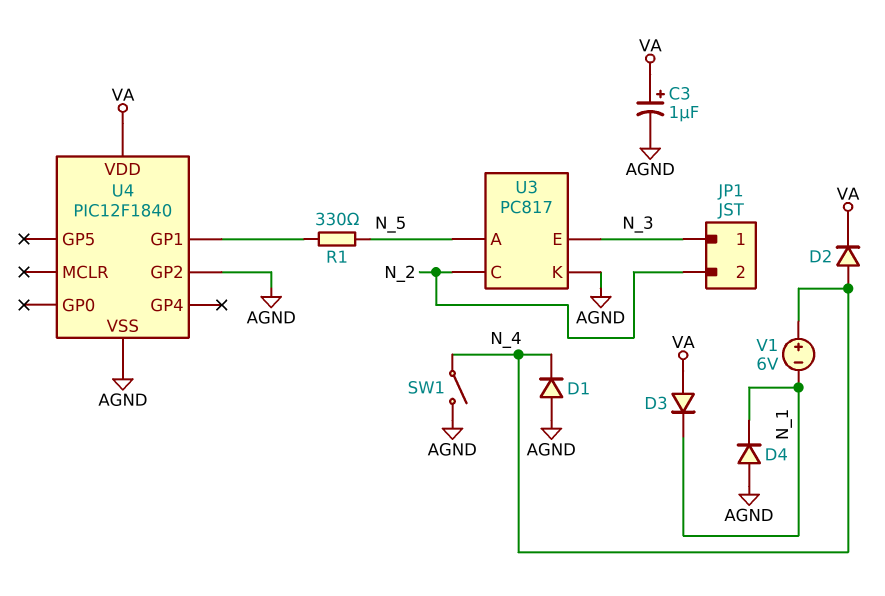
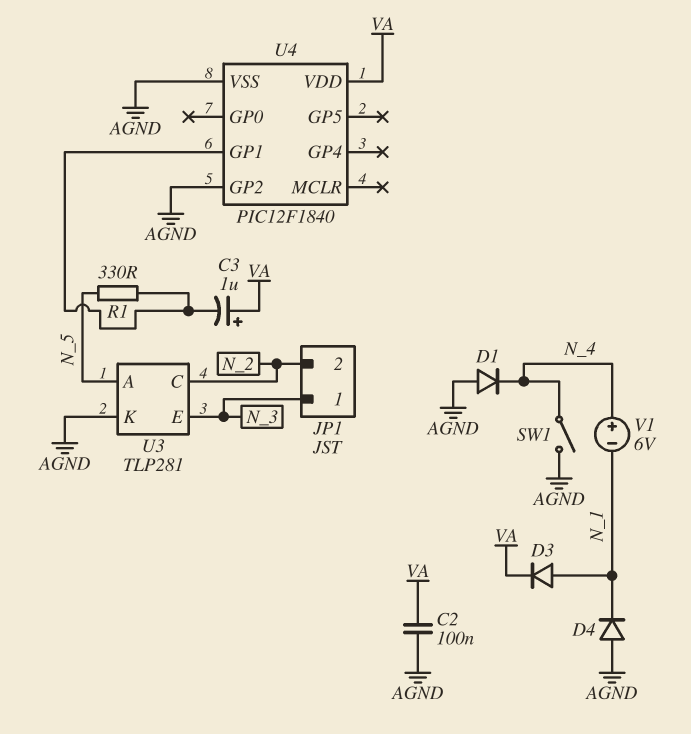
C2: none -> 100nF (AGND, VA)
C3: 1uF (plus VA, minus AGND) -> 1uF (plus VA, minus U4/GP1)
D2: diode (A N_4, K VA) -> none
D3: diode (A VA, K N_1) -> diode (A N_1, K VA)
U3: PC817 -> TLP281

